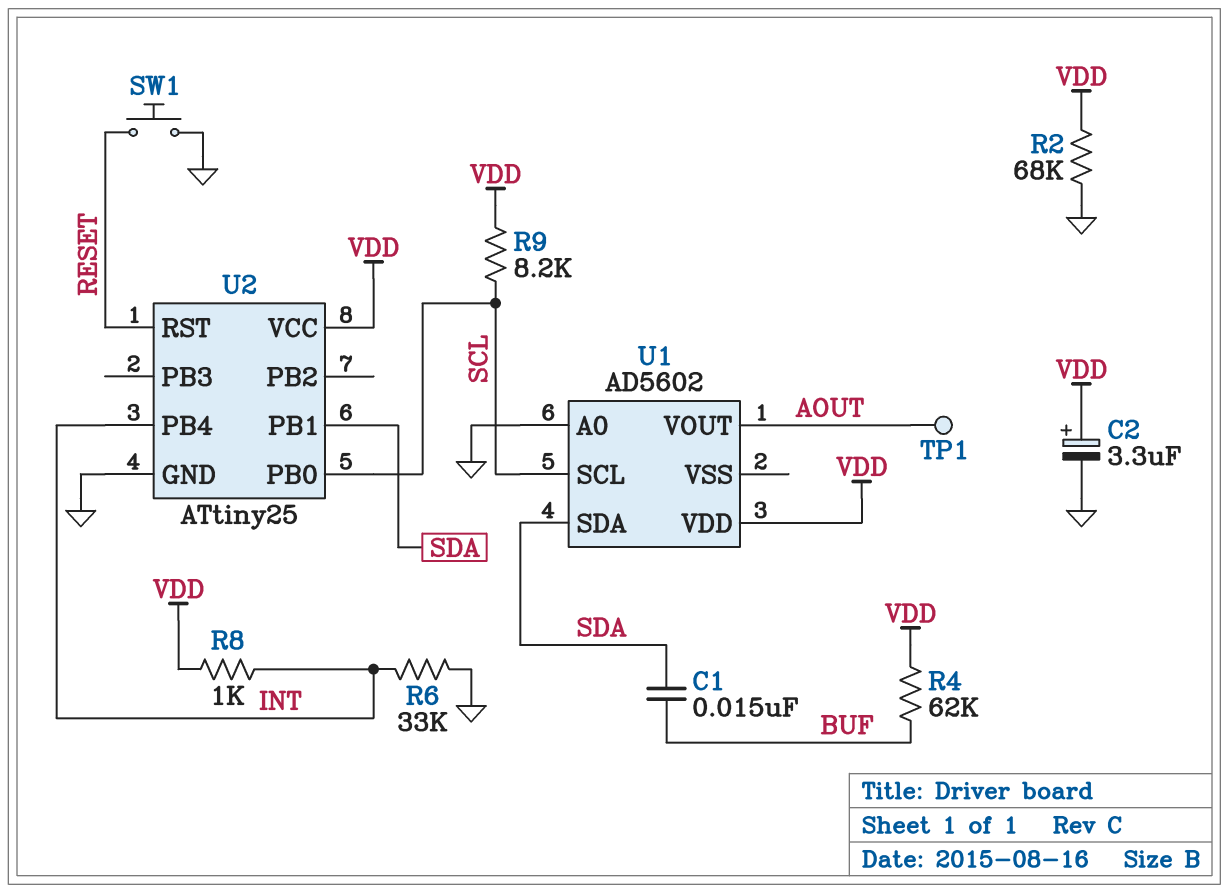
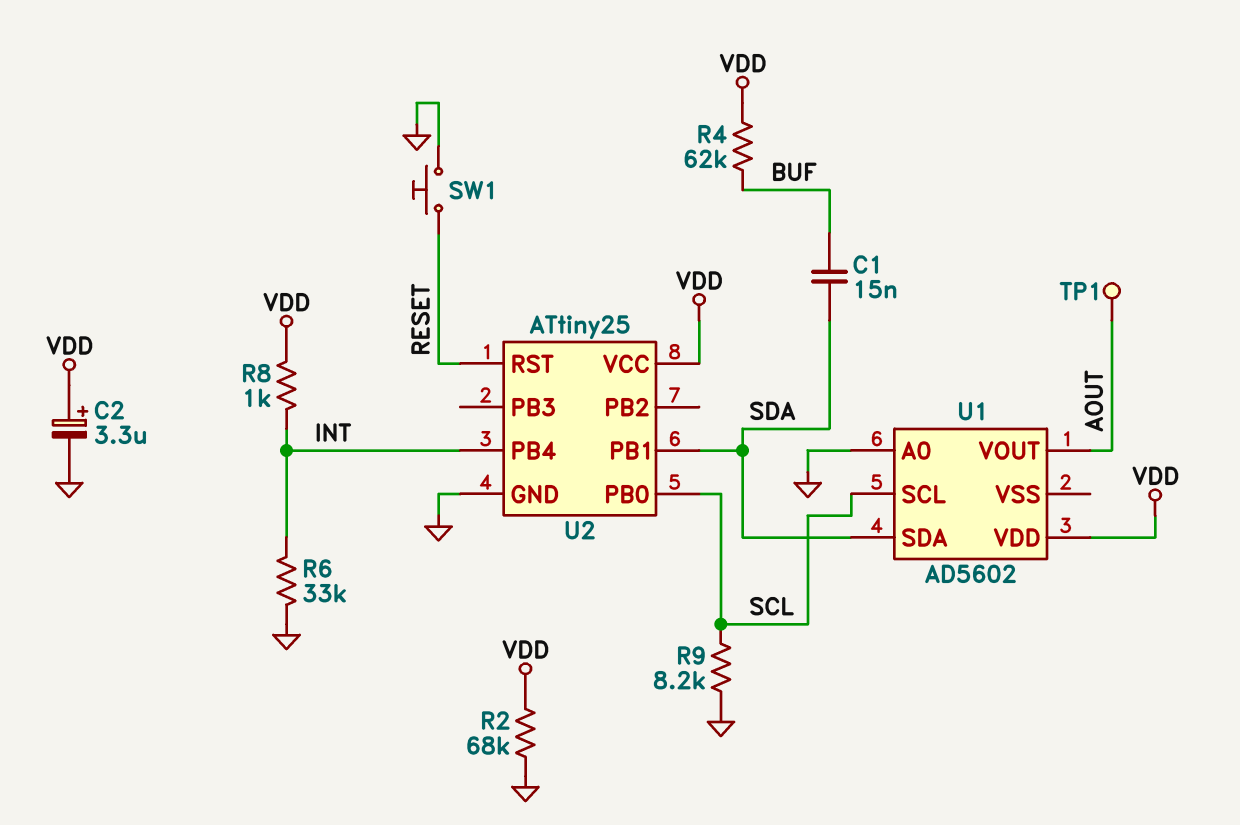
R9: 8.2k (SCL, VDD) -> 8.2k (GND, SCL)

